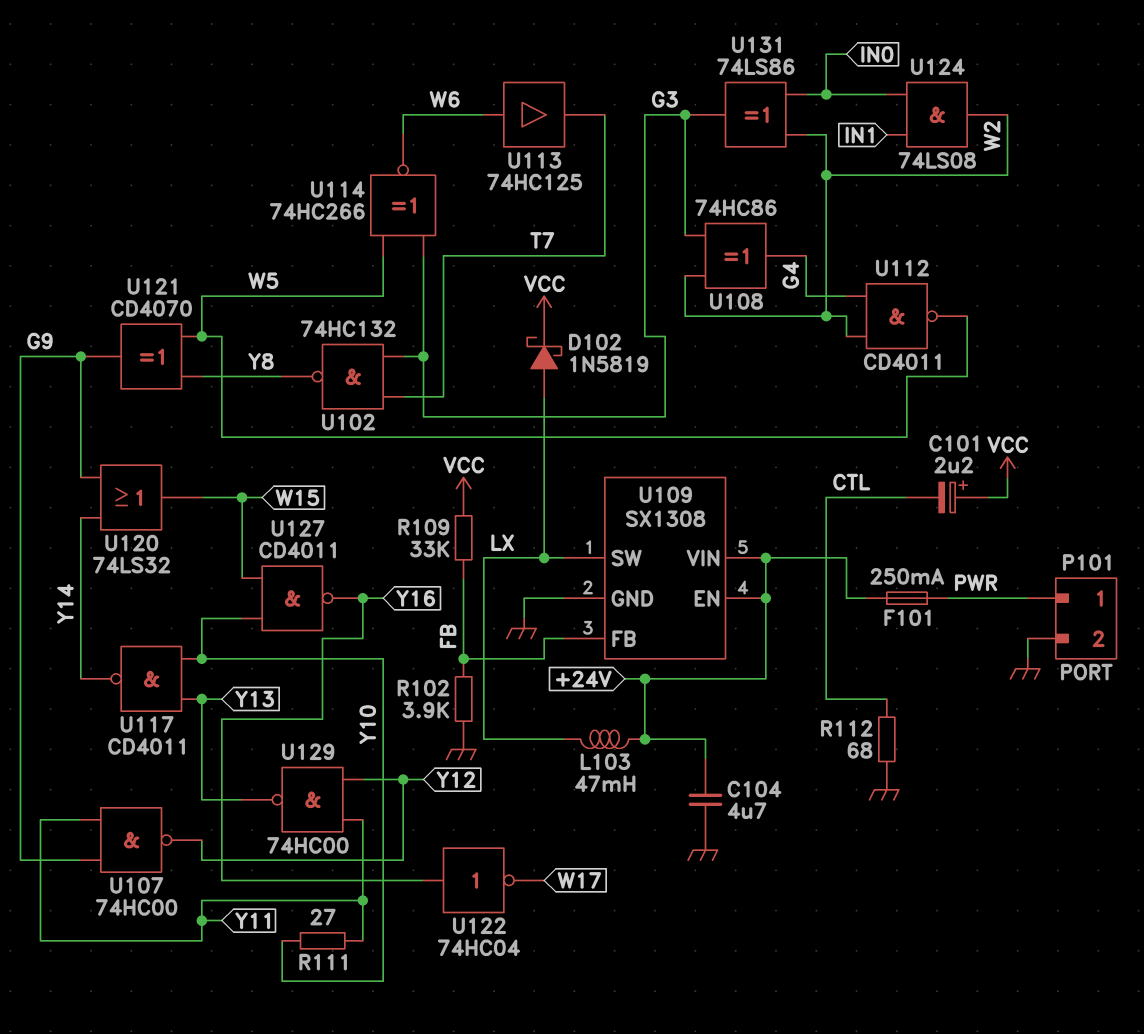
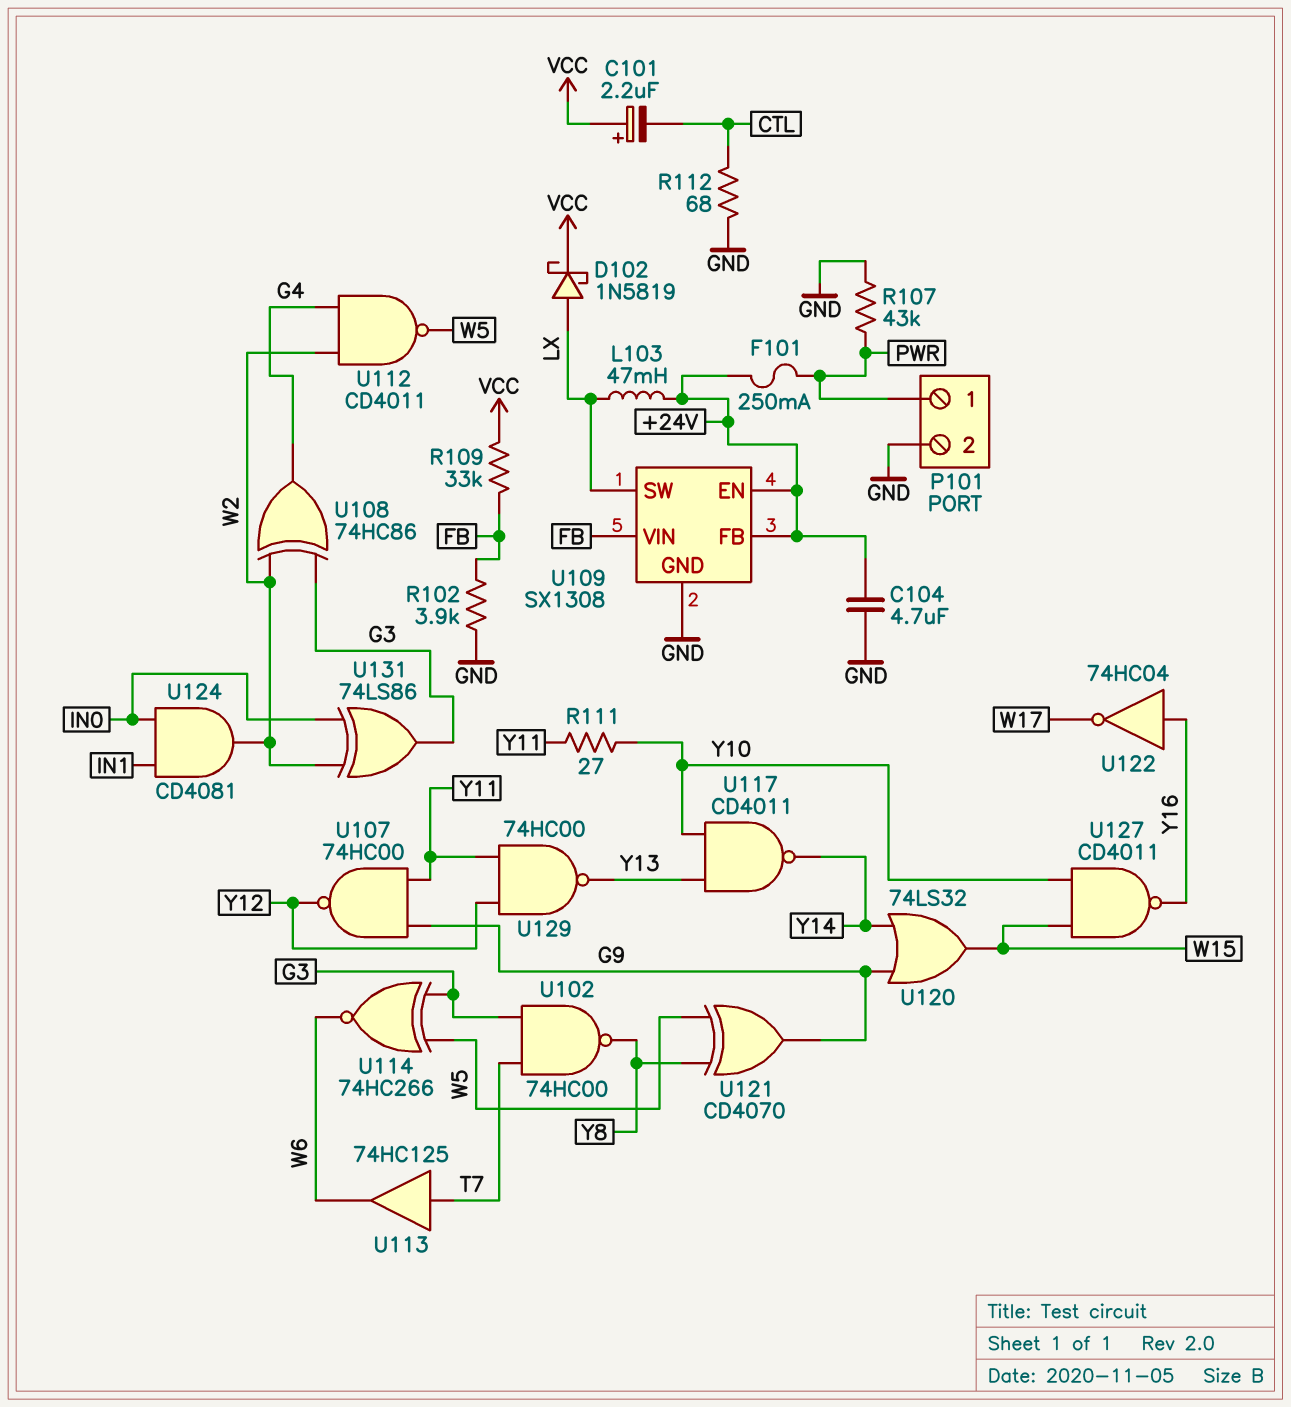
R107: none -> 43k (GND, PWR)
U102: NAND 74HC132 (in G3, in T7, out Y8) -> NAND 74HC00 (in G3, in T7, out Y8)
U109 pin FB: FB -> +24V
U109 pin VIN: +24V -> FB
U113: buffer 74HC125 (in W6, out T7) -> buffer 74HC125 (in T7, out W6)
U124: AND 74LS08 (in IN0, in IN1, out W2) -> AND CD4081 (in IN0, in IN1, out W2)

